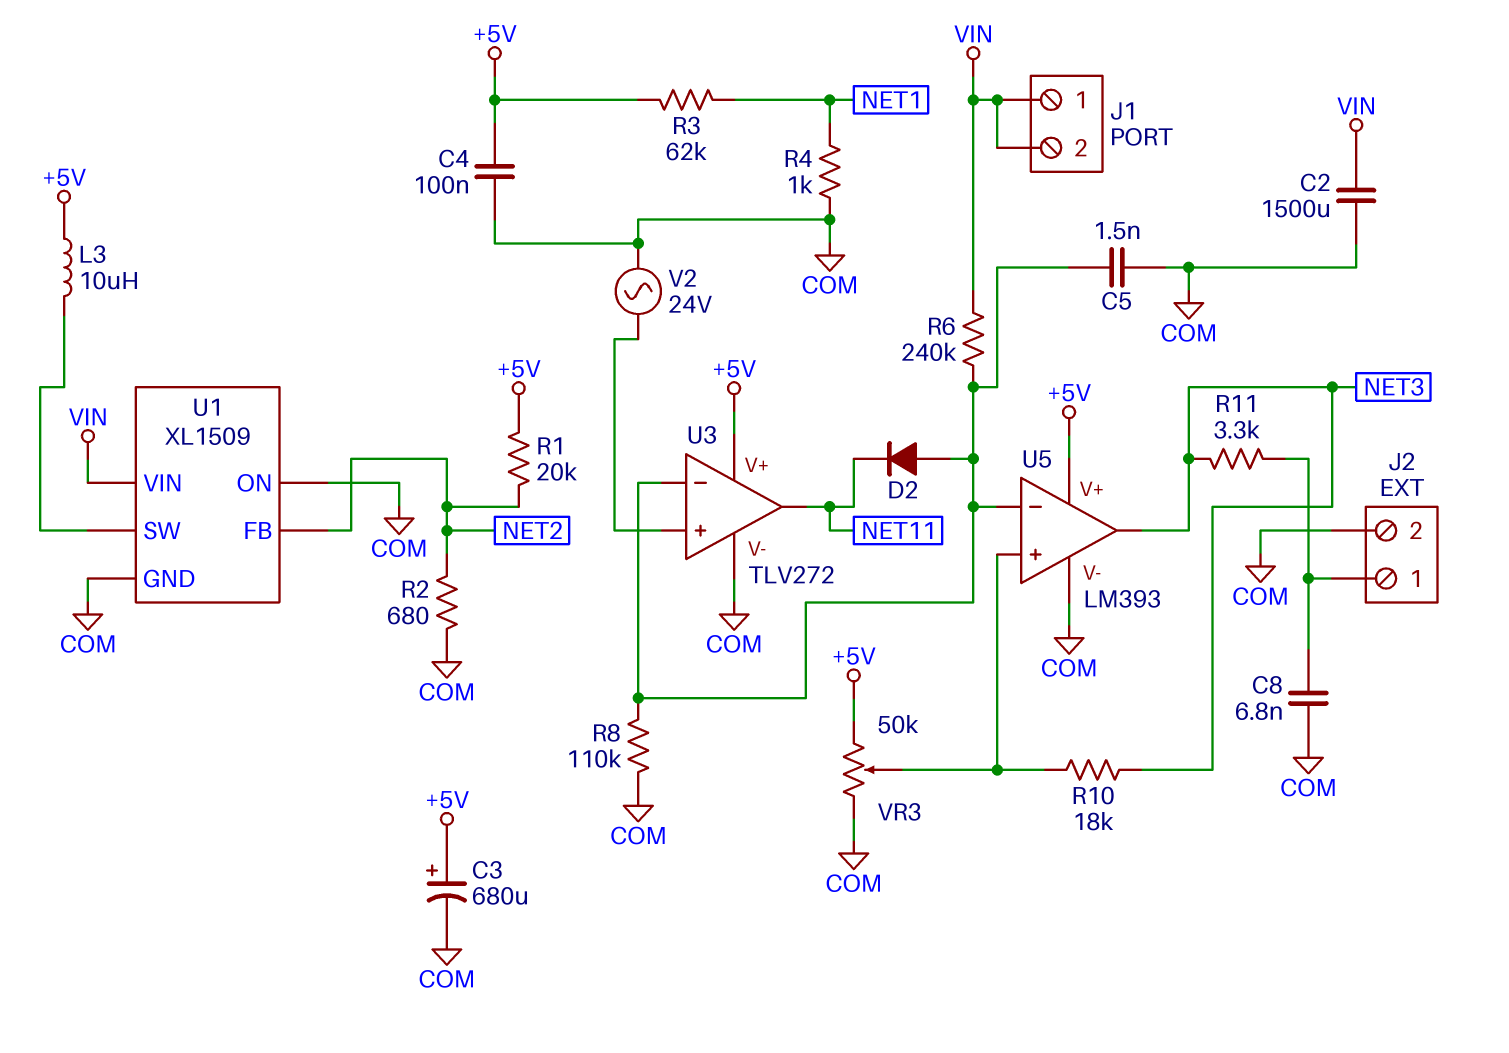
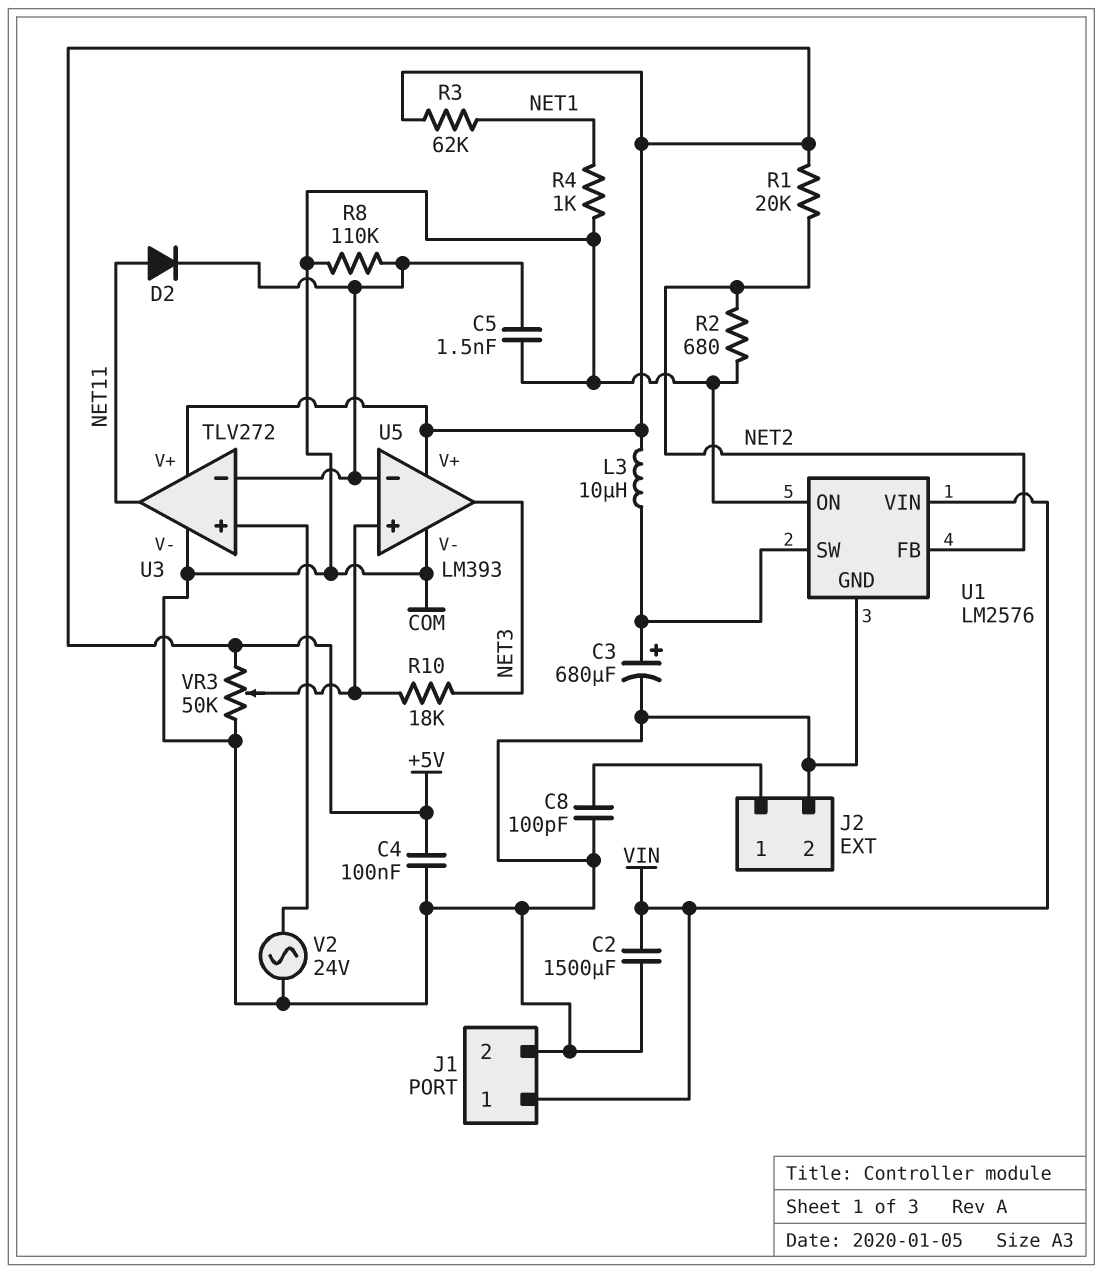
C3: 680uF (plus +5V, minus COM) -> 680uF (plus U1/SW, minus COM)
C8: 6.8nF (COM, J2/1) -> 100pF (COM, J2/1)
D2: diode (A U3/in-, K NET11) -> diode (A NET11, K U3/in-)
J1 pin 2: VIN -> COM
R6: 240k (U3/in-, VIN) -> none
R11: 3.3k (J2/1, NET3) -> none
U1: XL1509 -> LM2576

